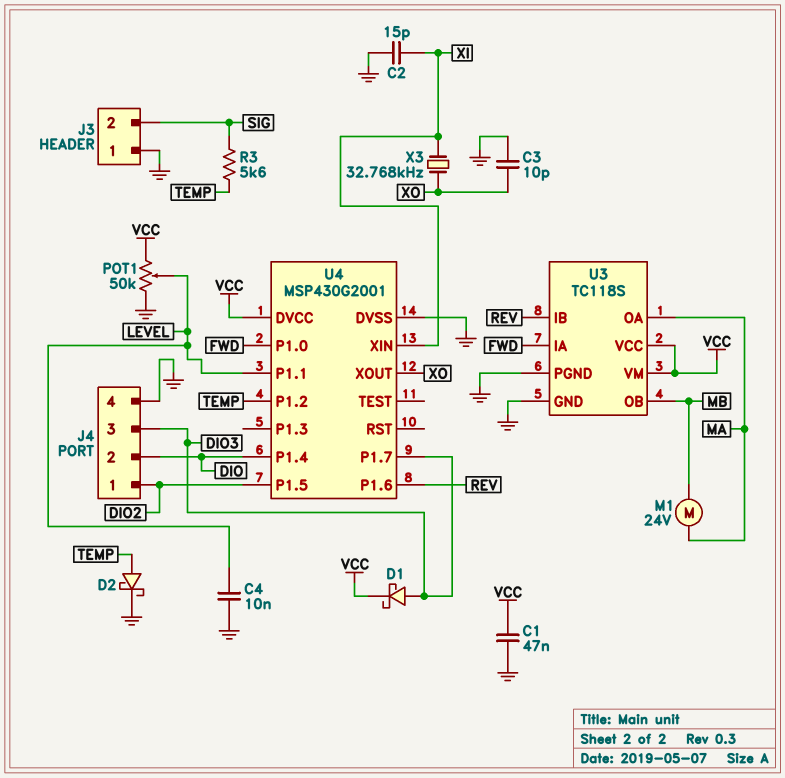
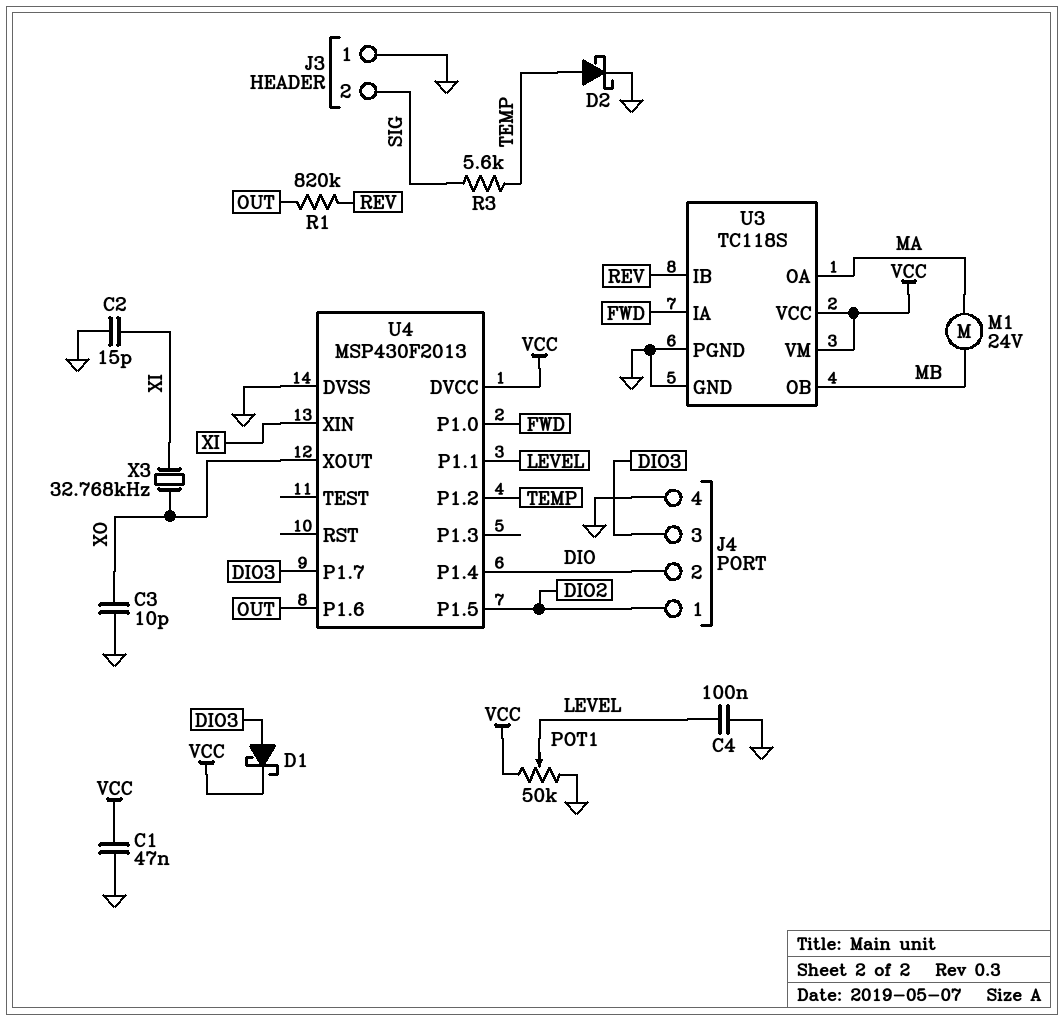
C4: 10nF (GND, LEVEL) -> 100nF (GND, LEVEL)
R1: none -> 820k (OUT, REV)
U4: MSP430G2001 -> MSP430F2013
U4 pin P1.6: REV -> OUT

